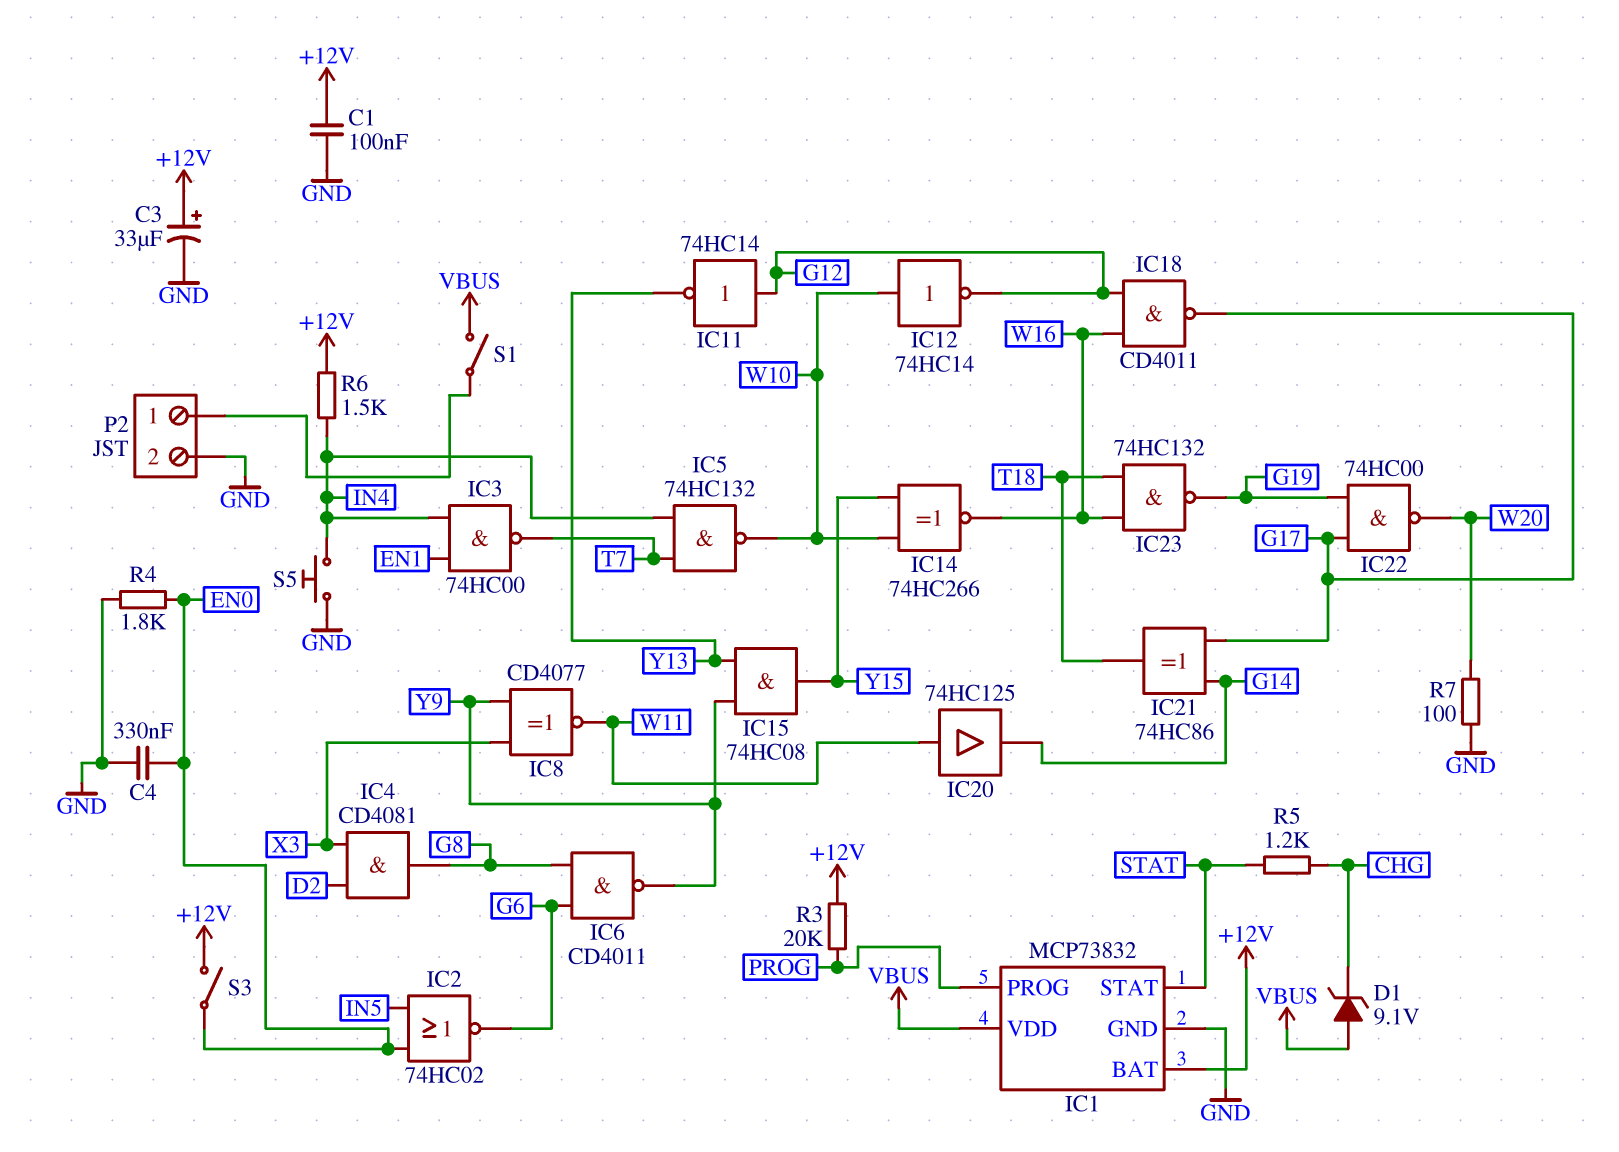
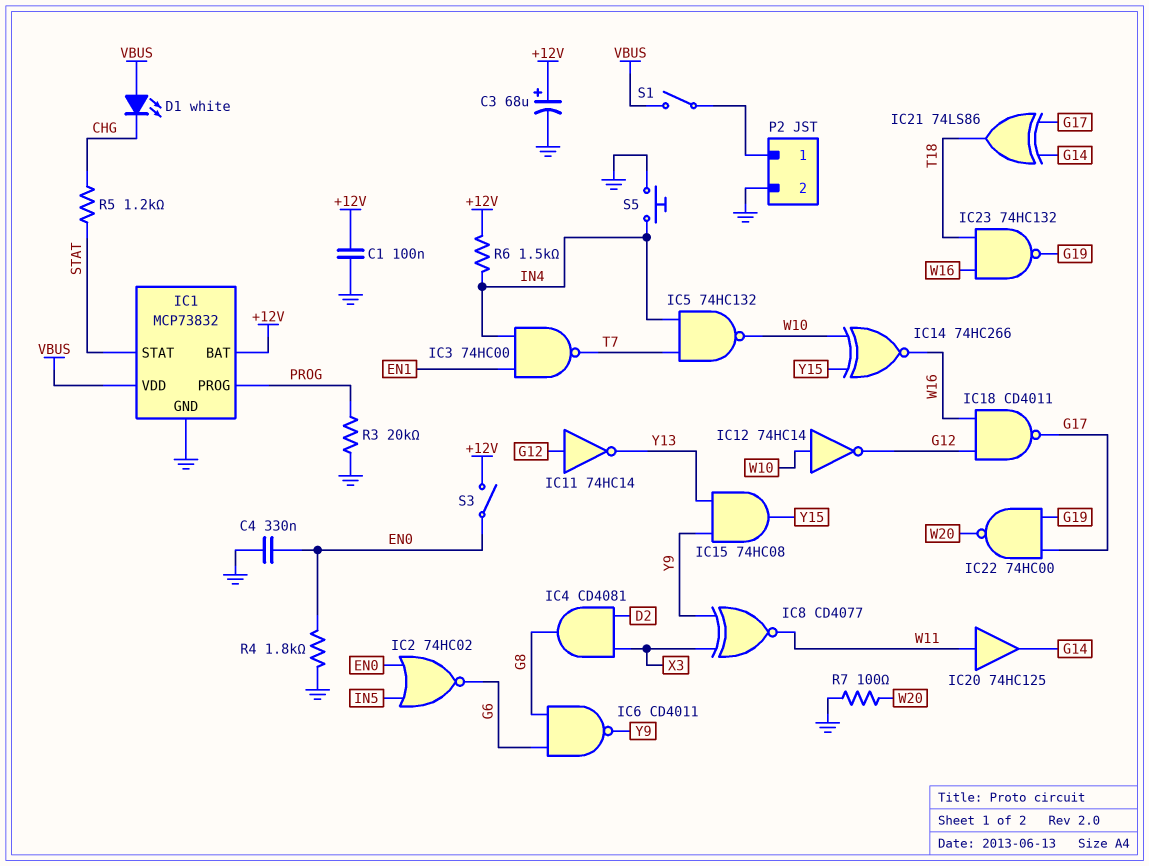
C3: 33uF (plus +12V, minus GND) -> 68uF (plus +12V, minus GND)
D1: zener 9.1V (A VBUS, K CHG) -> LED white (A VBUS, K CHG)
IC21: XOR 74HC86 (in G14, in G17, out T18) -> XOR 74LS86 (in G14, in G17, out T18)
R3: 20k (+12V, PROG) -> 20k (GND, PROG)

